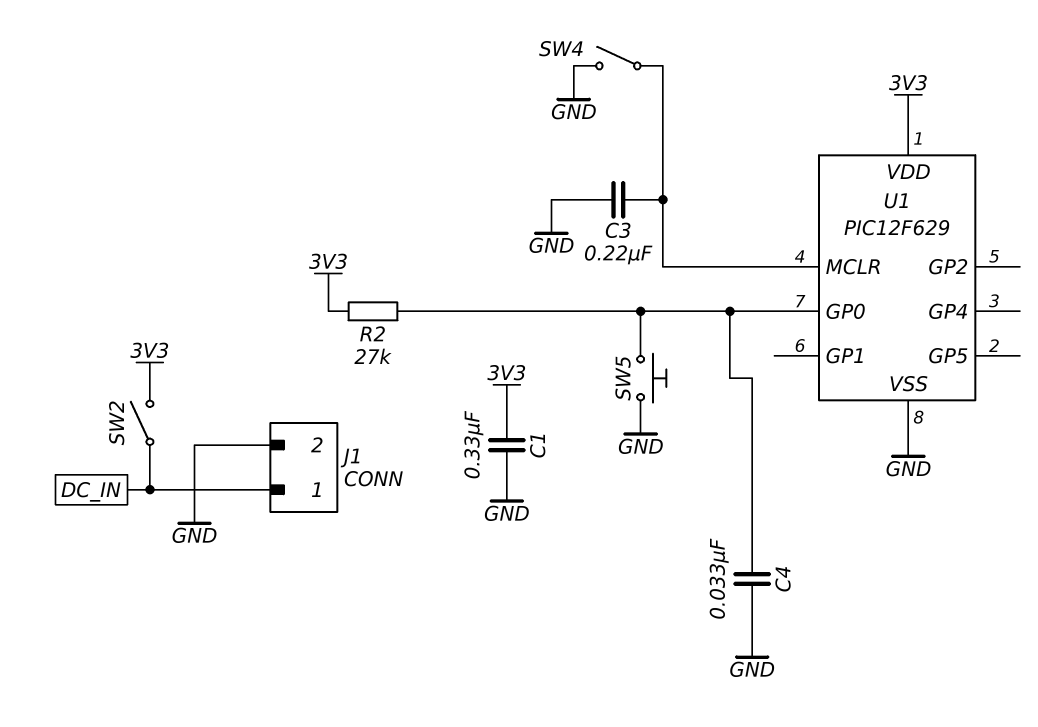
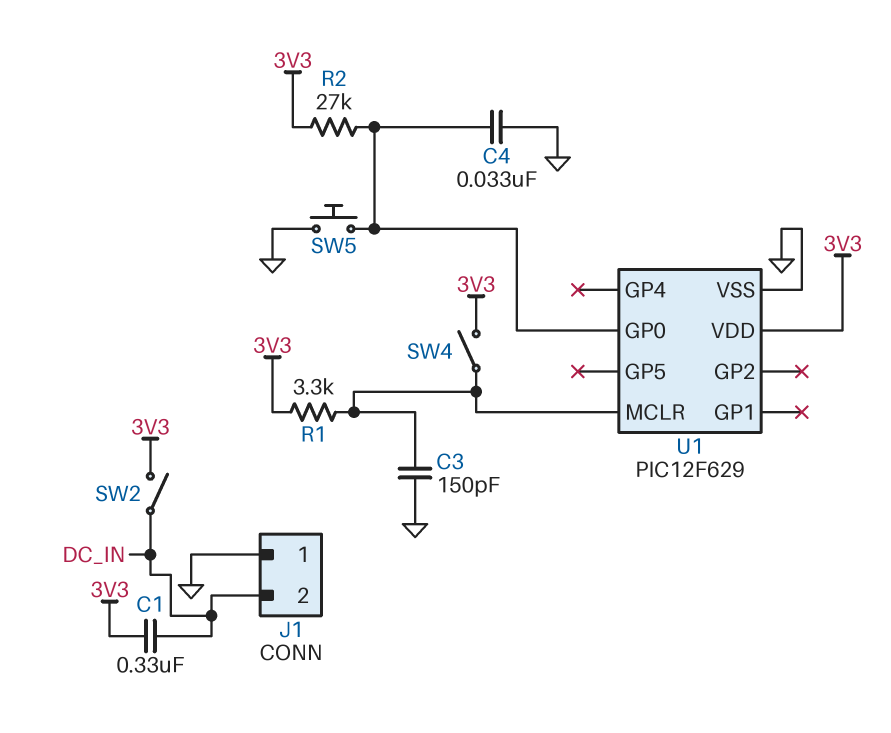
C1: 330nF (3V3, GND) -> 330nF (3V3, DC_IN)
C3: 220nF (GND, U1/MCLR) -> 150pF (GND, U1/MCLR)
J1 pin 1: DC_IN -> GND
J1 pin 2: GND -> DC_IN
R1: none -> 3.3k (3V3, U1/MCLR)
SW4: switch (GND, U1/MCLR) -> switch (3V3, U1/MCLR)

